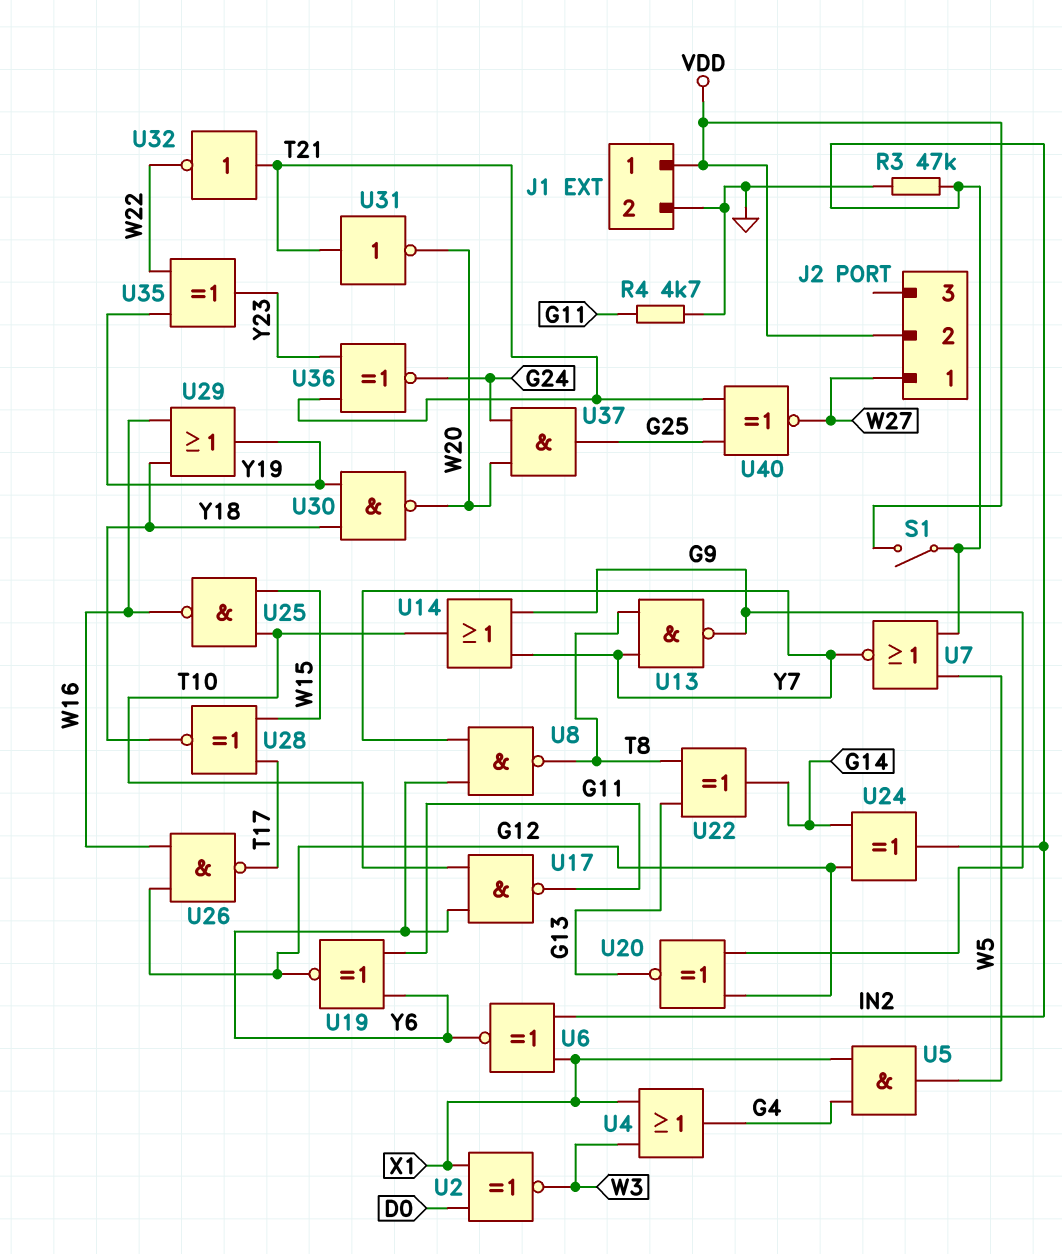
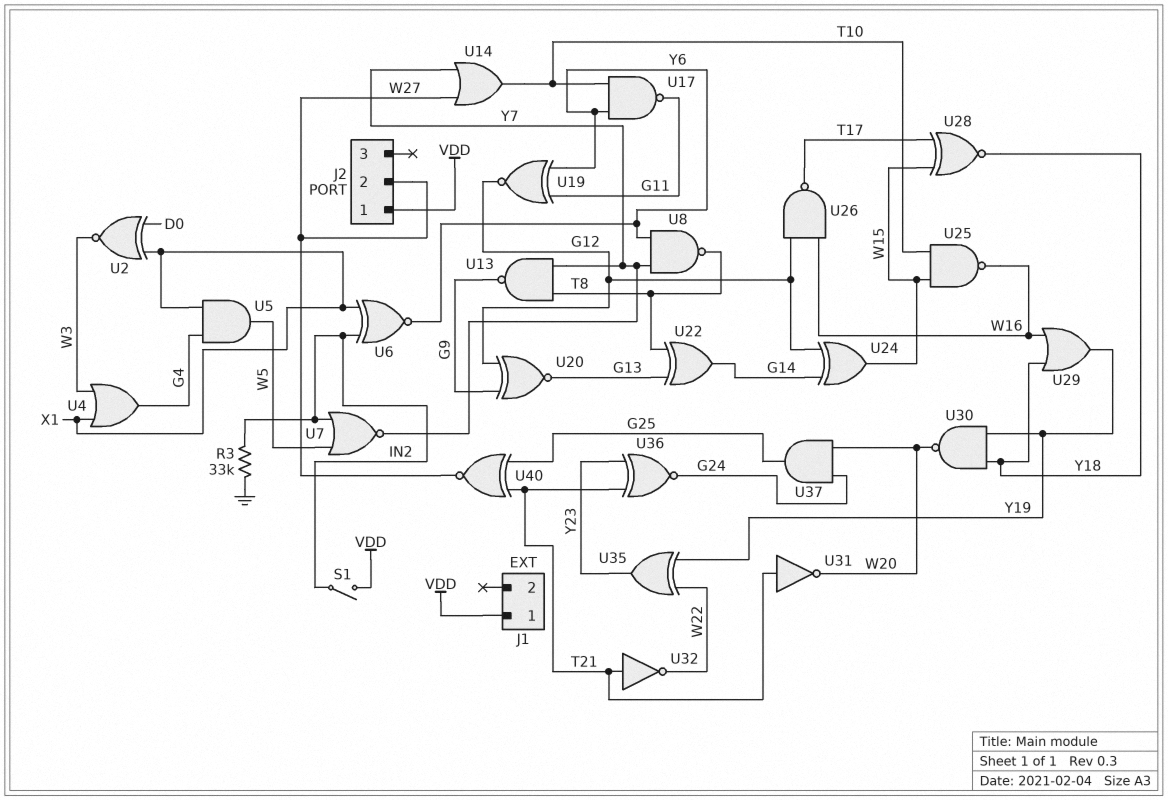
J1 pin 2: GND -> none
J2 pin 1: W27 -> VDD
J2 pin 2: VDD -> W27
R3: 47k (GND, IN2) -> 33k (GND, IN2)
R4: 4.7k (G11, GND) -> none
U14: OR (in G9, in Y7, out T10) -> OR (in W27, in Y7, out T10)
U24: XOR (in G12, in G14, out IN2) -> XOR (in G12, in G14, out W15)

